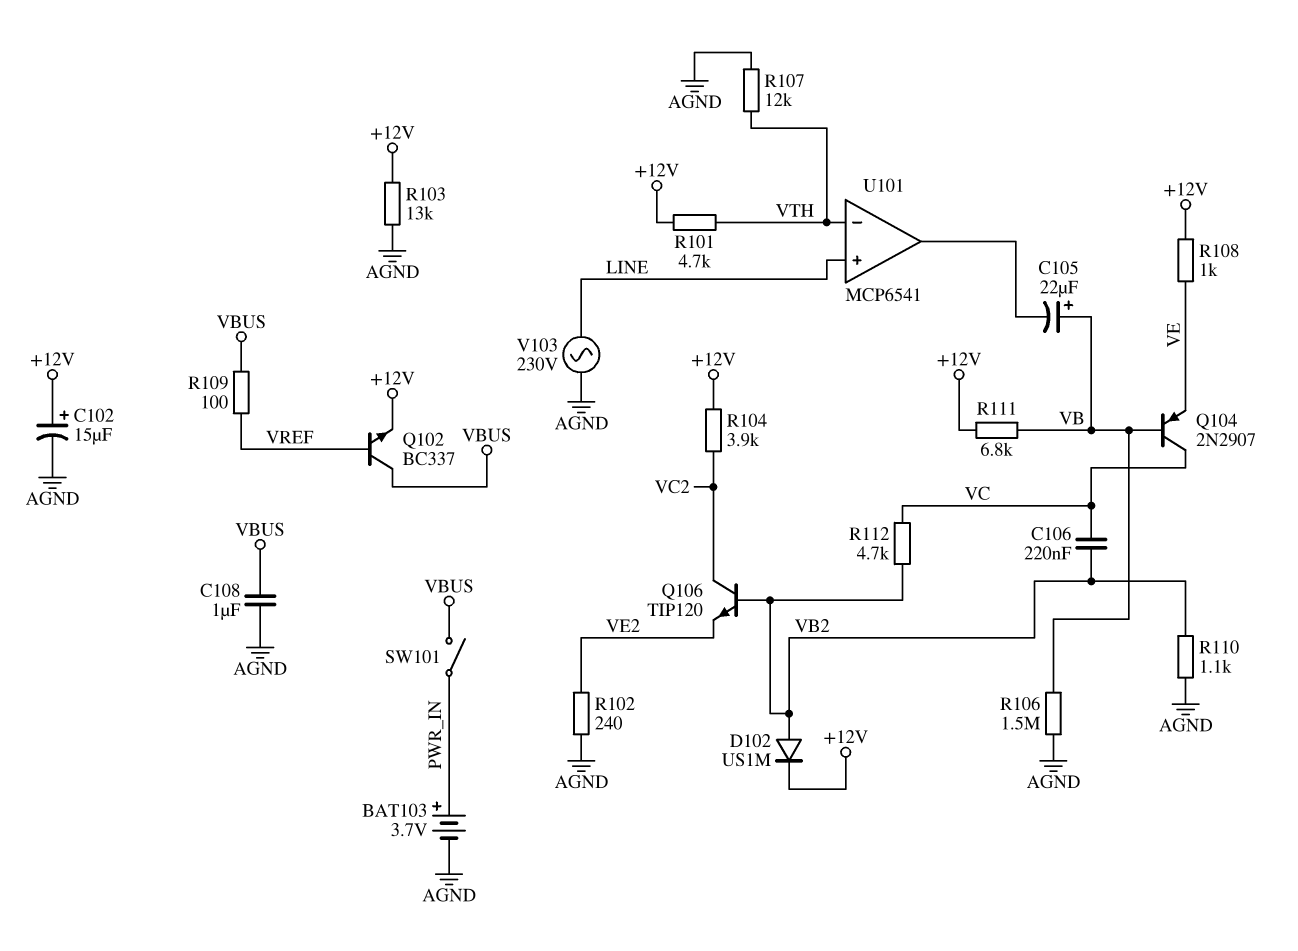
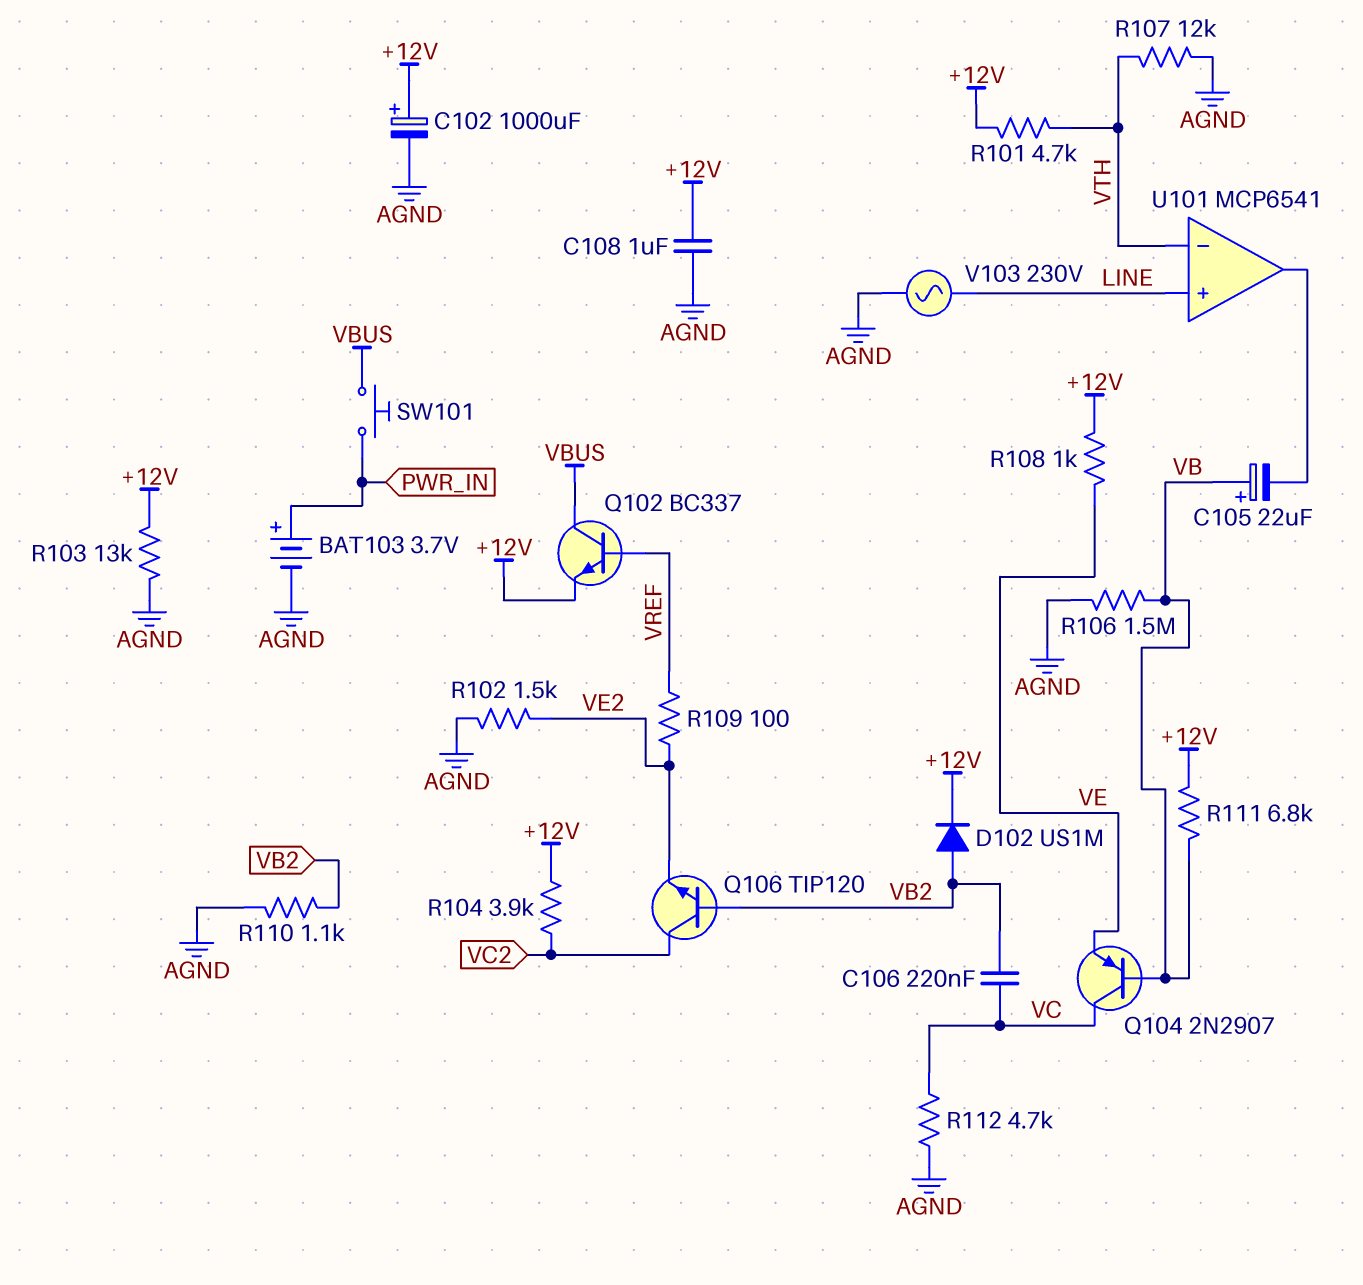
C102: 15uF (plus +12V, minus AGND) -> 1000uF (plus +12V, minus AGND)
C108: 1uF (AGND, VBUS) -> 1uF (+12V, AGND)
R102: 240 (AGND, VE2) -> 1.5k (AGND, VE2)
R109: 100 (VBUS, VREF) -> 100 (VE2, VREF)
R112: 4.7k (VB2, VC) -> 4.7k (AGND, VC)
SW101: switch (PWR_IN, VBUS) -> button (PWR_IN, VBUS)

